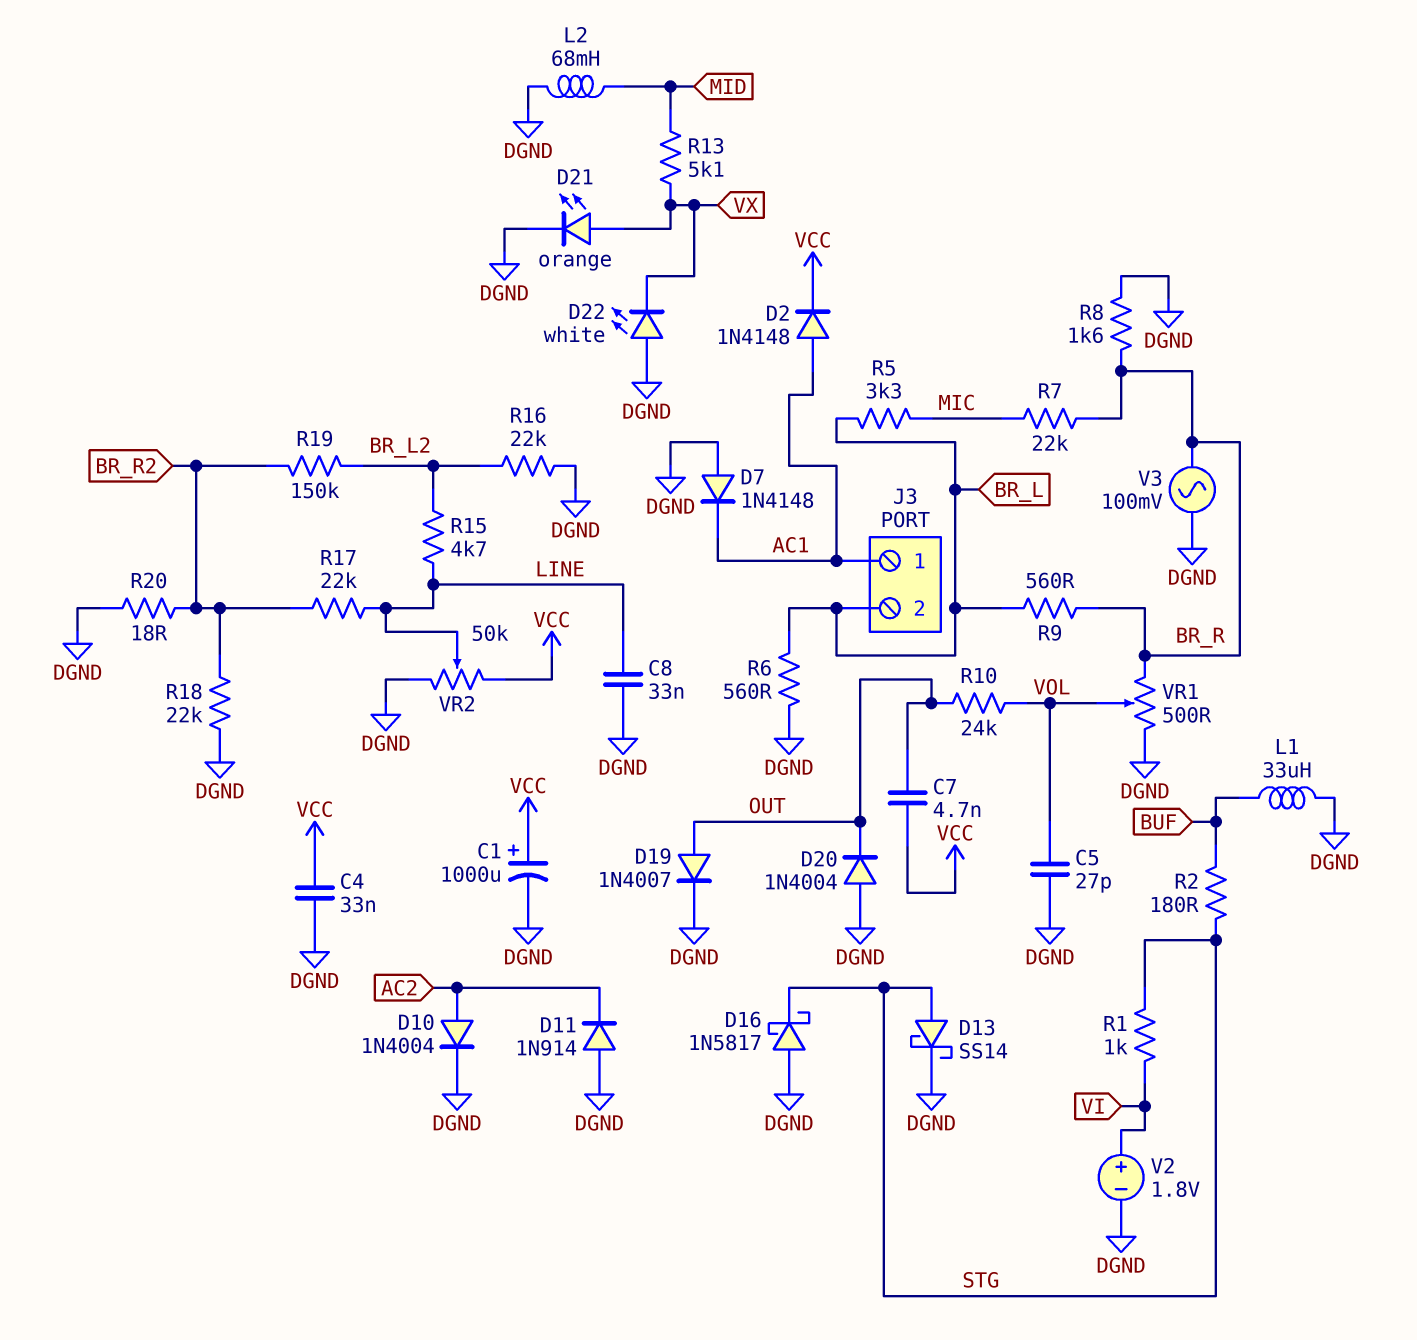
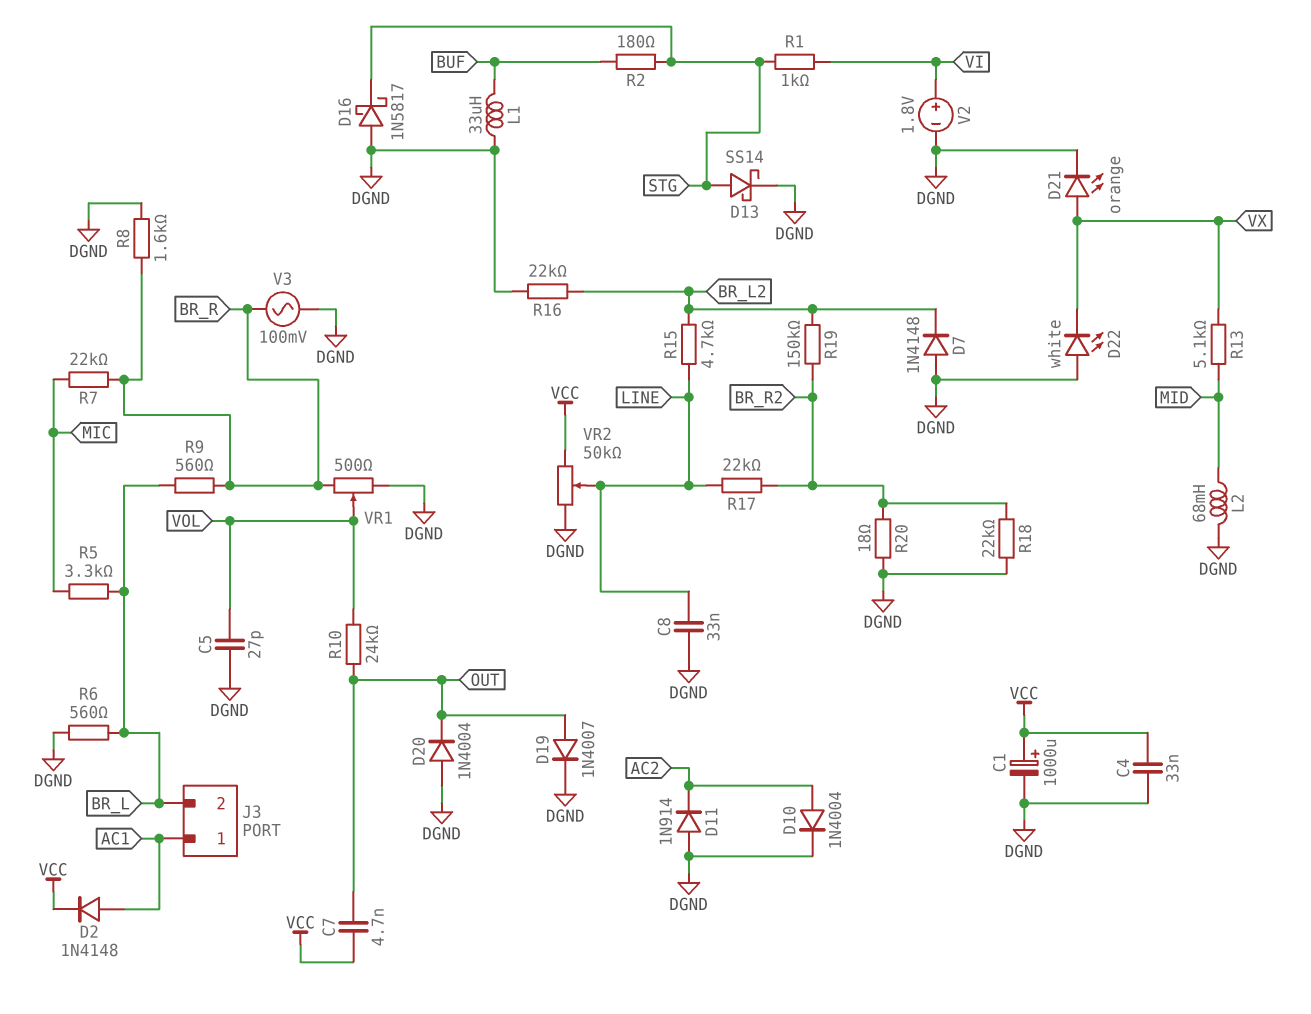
D7: diode 1N4148 (A DGND, K AC1) -> diode 1N4148 (A DGND, K BR_L2)

